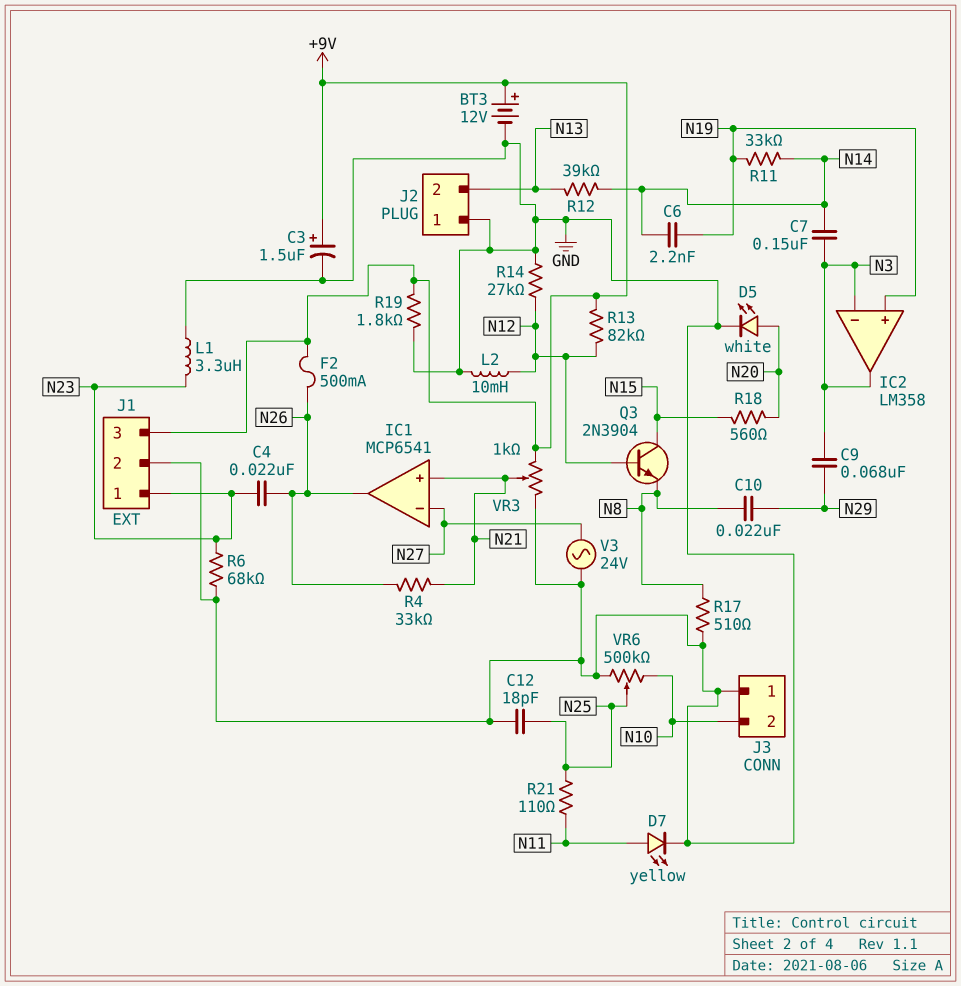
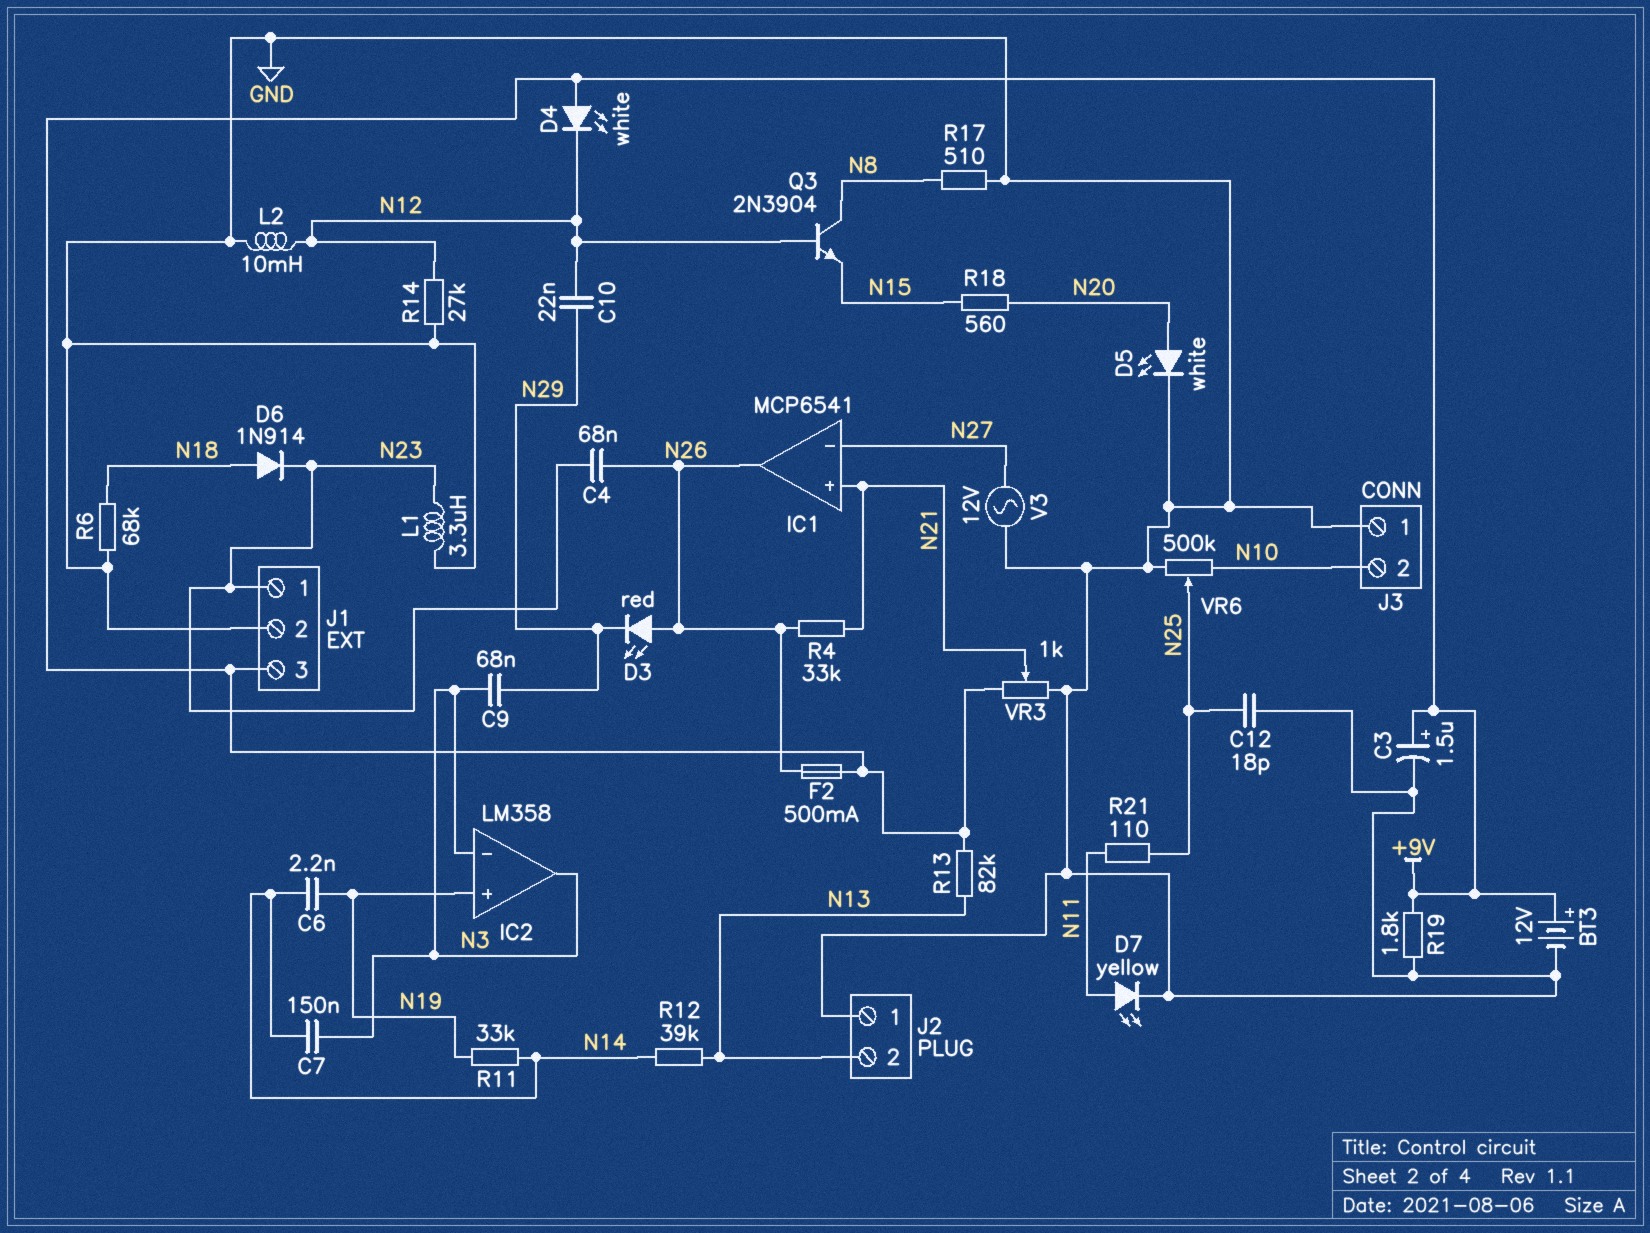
C4: 22nF (N23, N26) -> 68nF (N23, N26)
C10: 22nF (N8, N29) -> 22nF (N12, N29)
D3: none -> LED red (A N26, K N29)
D4: none -> LED white (A +9V, K N12)
D6: none -> diode 1N914 (A N18, K N23)
Q3: NPN 2N3904 (B N12, C N15, E N8) -> NPN 2N3904 (B N12, C N8, E N15)
R6: 68k (GND, N23) -> 68k (GND, N18)
R13: 82k (+9V, N12) -> 82k (+9V, N13)
V3: AC 24V (GND, N27) -> AC 12V (GND, N27)

